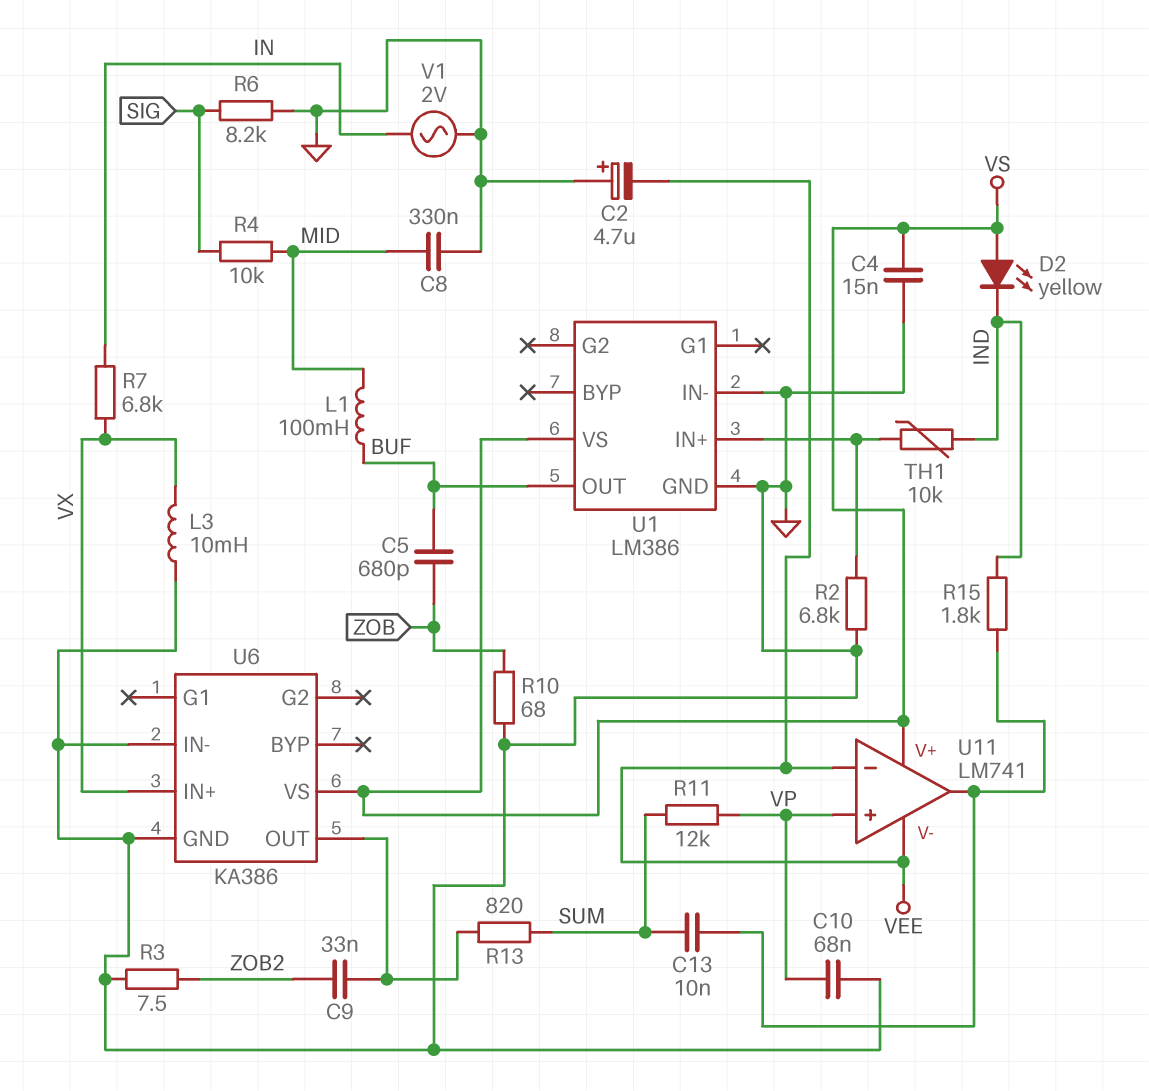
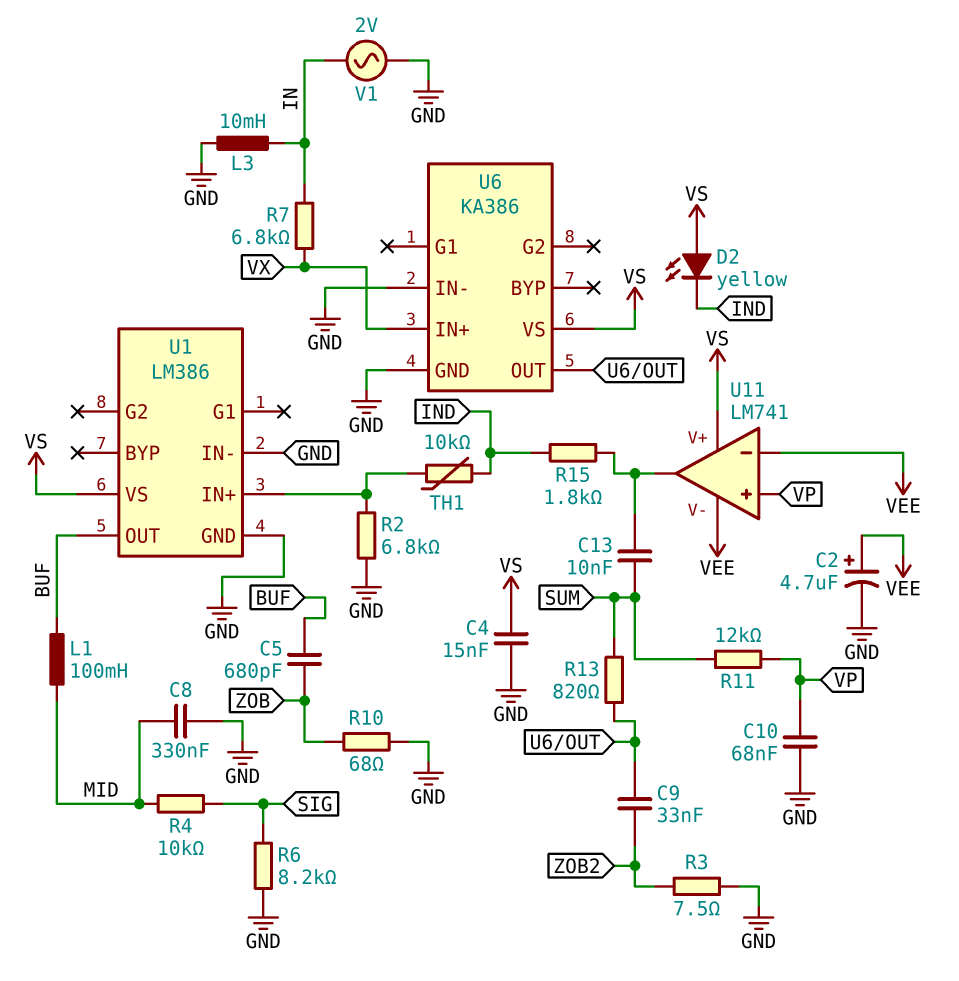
C2: 4.7uF (plus GND, minus VEE) -> 4.7uF (plus VEE, minus GND)
L3: 10mH (GND, VX) -> 10mH (GND, IN)

